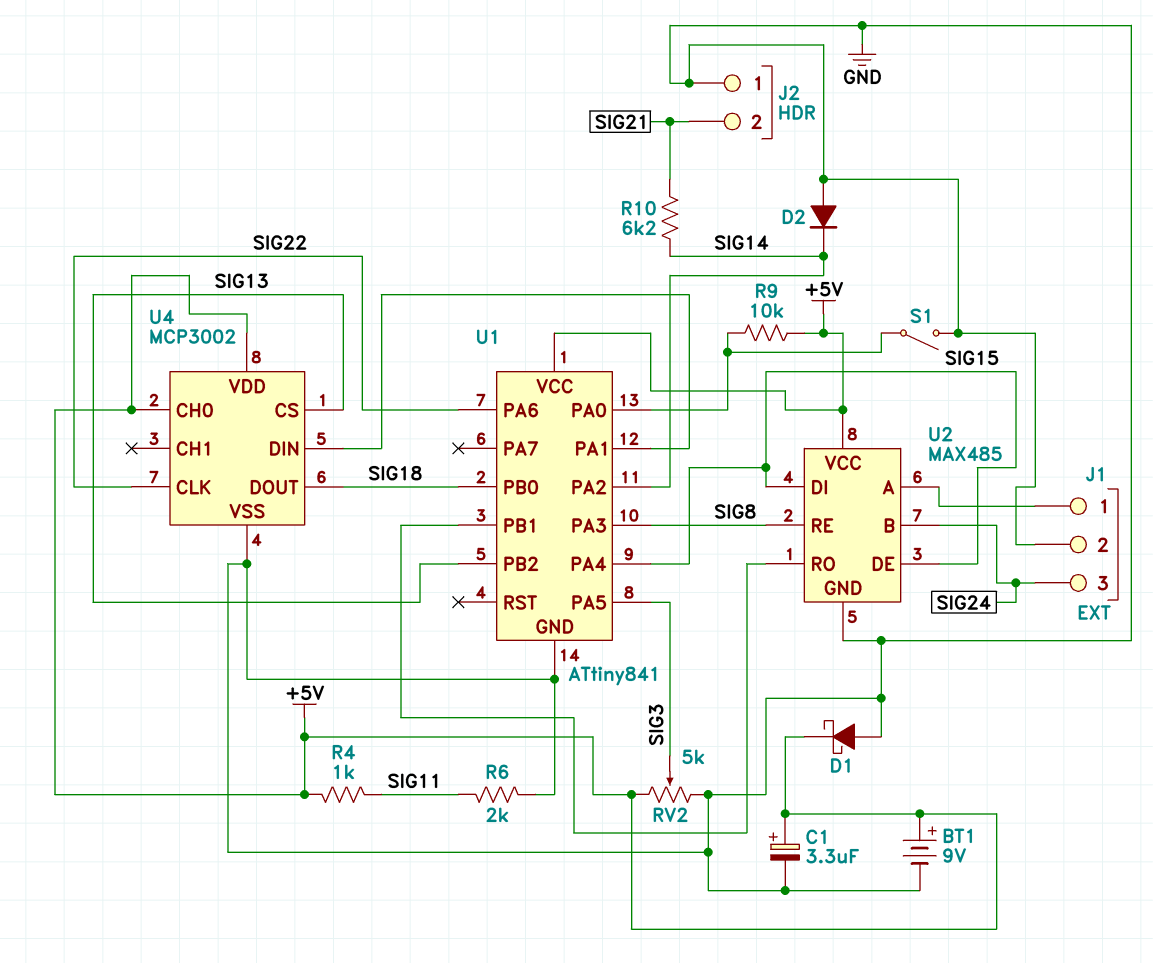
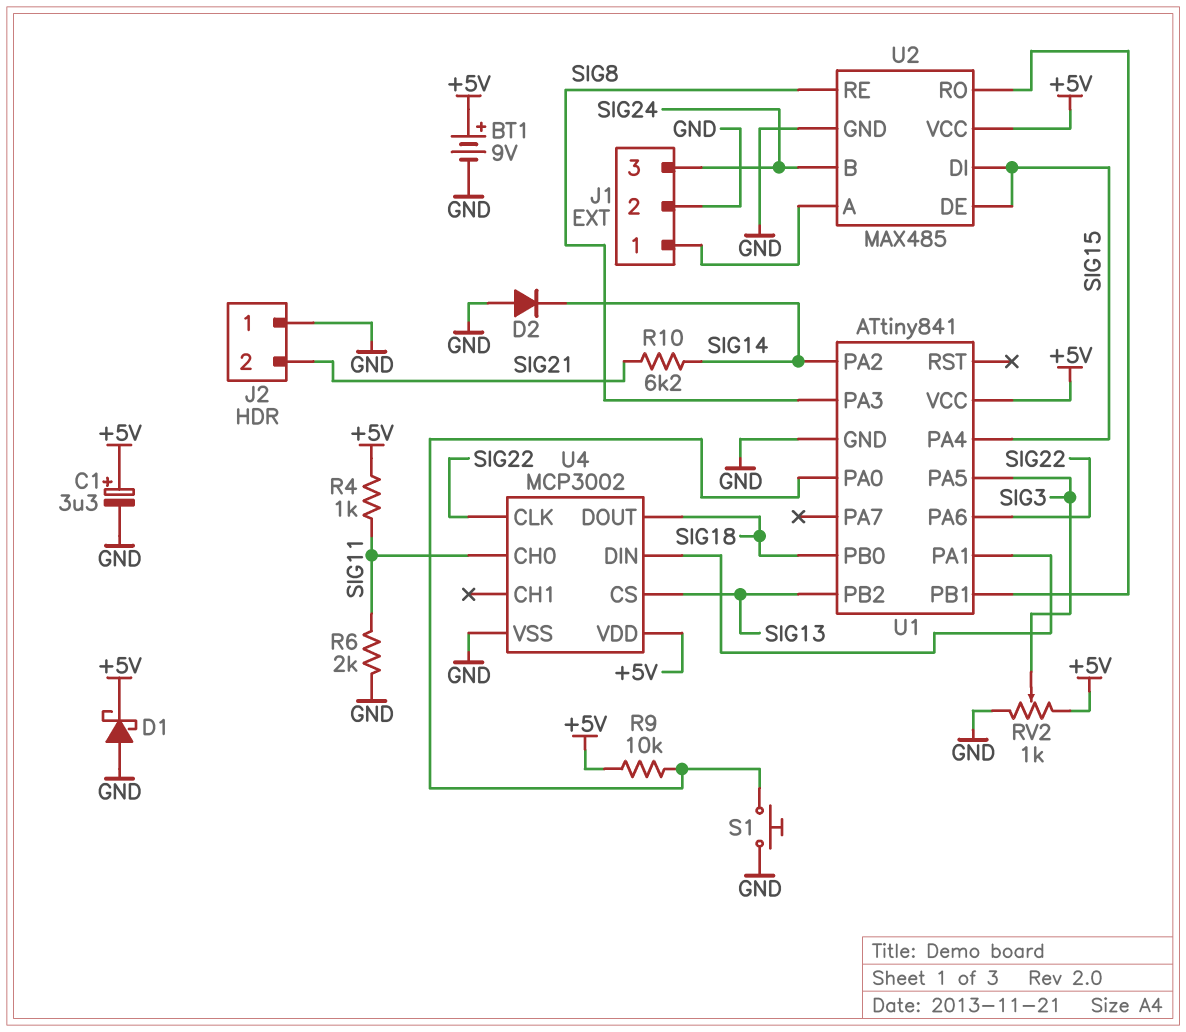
RV2: 5k (+5V, GND, wiper SIG3) -> 1k (+5V, GND, wiper SIG3)
S1: switch (GND, U1/PA0) -> button (GND, U1/PA0)
U4 pin CH0: +5V -> SIG11

